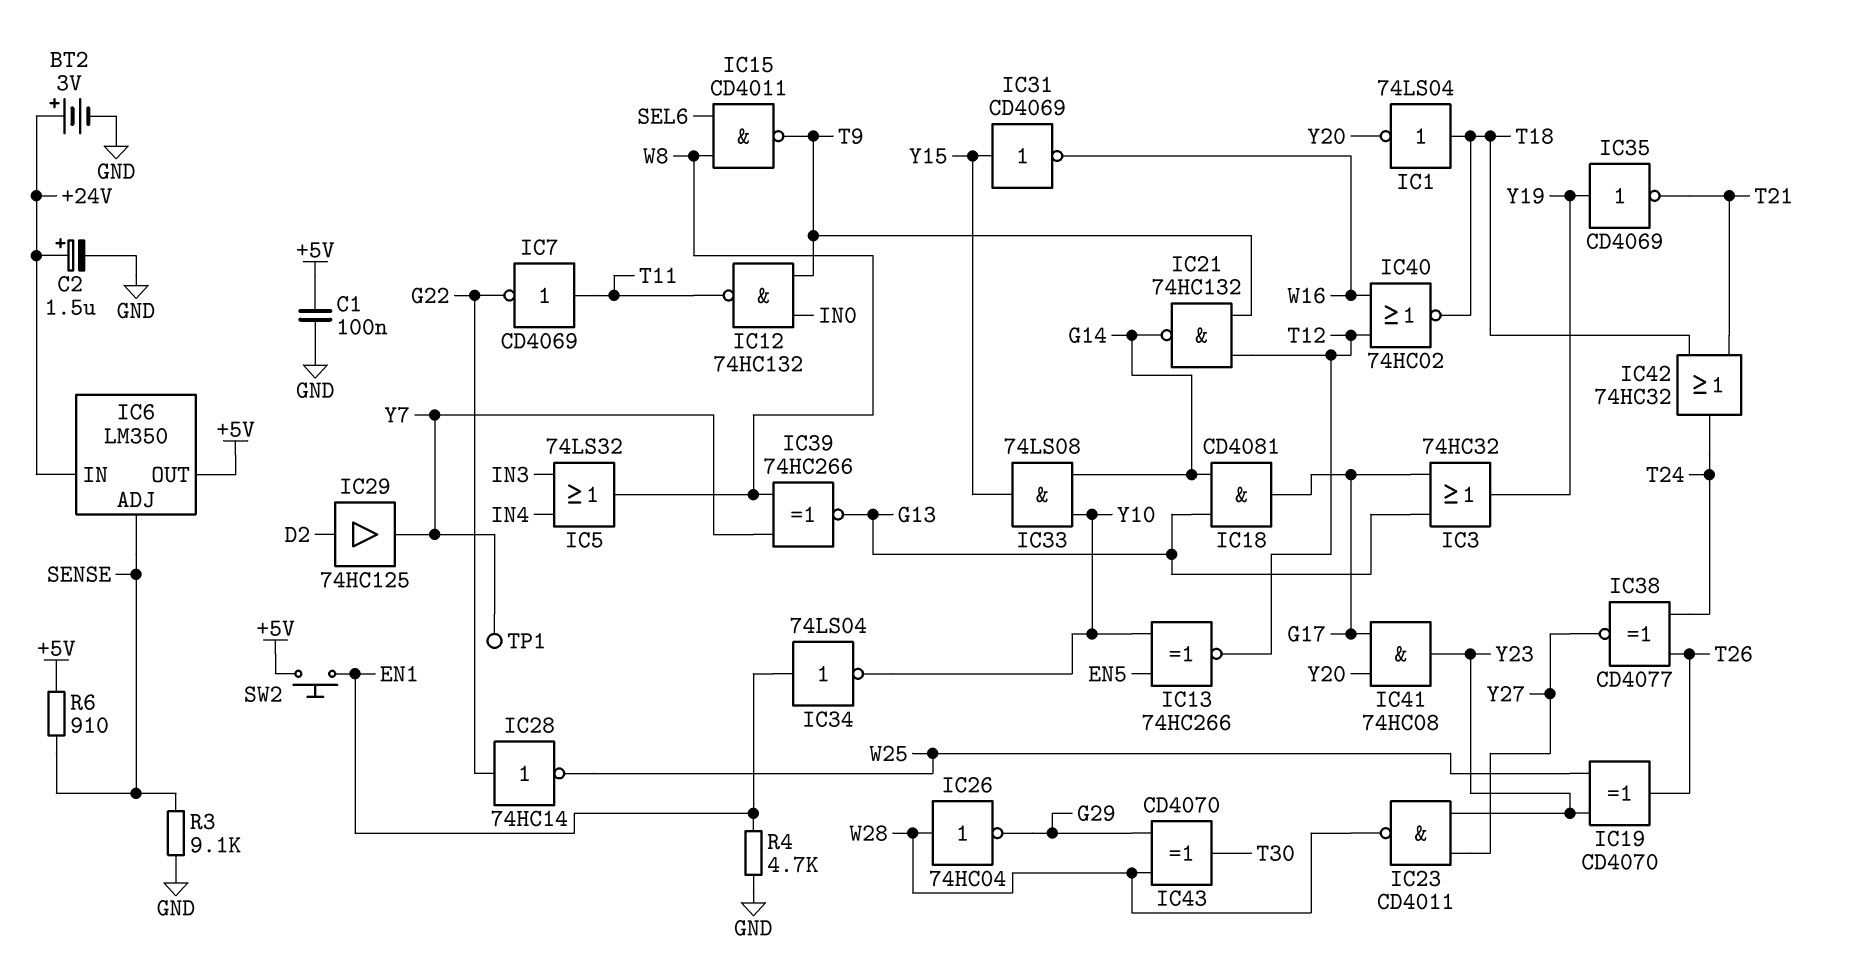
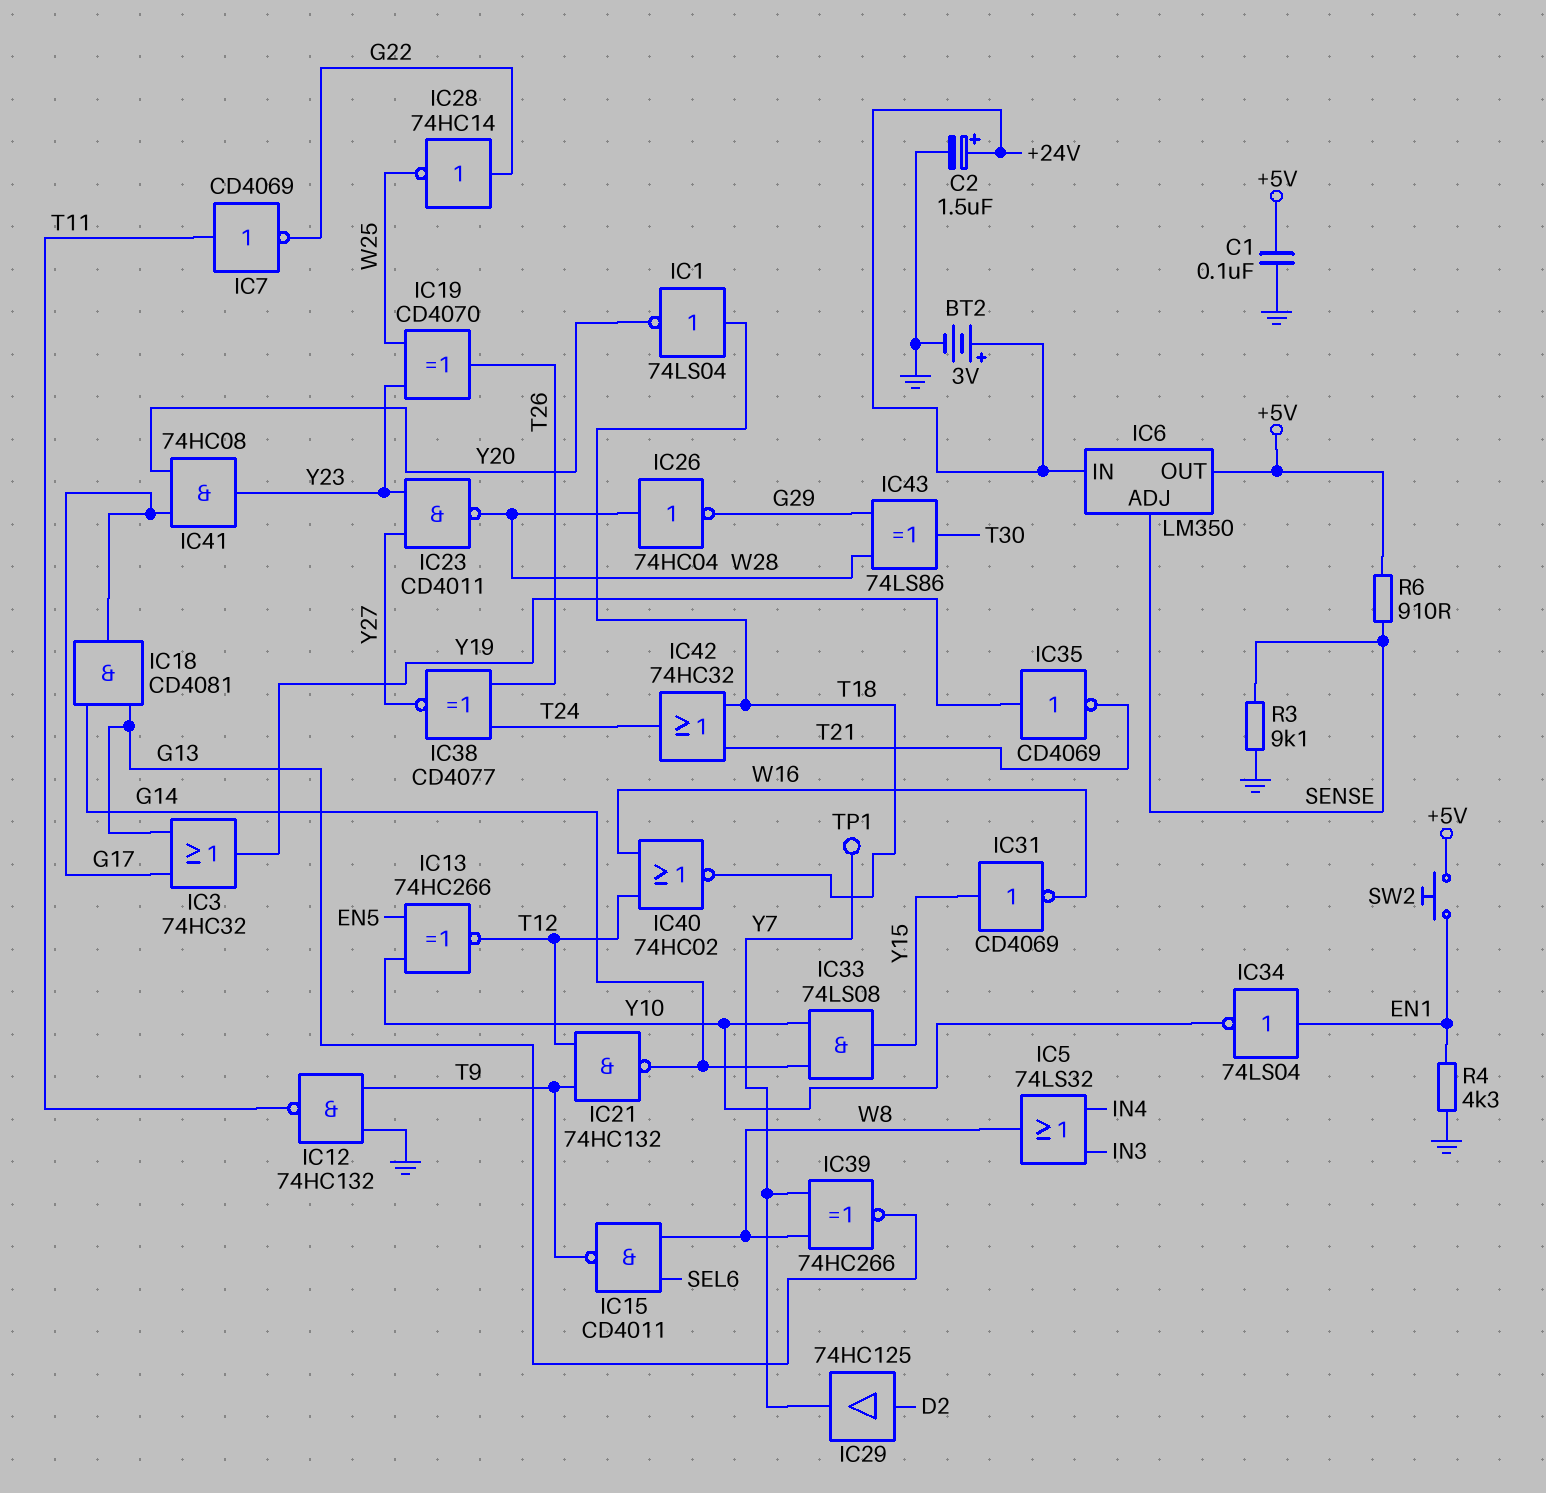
IC12: NAND 74HC132 (in IN0, in T9, out T11) -> NAND 74HC132 (in GND, in T9, out T11)
IC43: XOR CD4070 (in G29, in W28, out T30) -> XOR 74LS86 (in G29, in W28, out T30)
R4: 4.7k (EN1, GND) -> 4.3k (EN1, GND)

